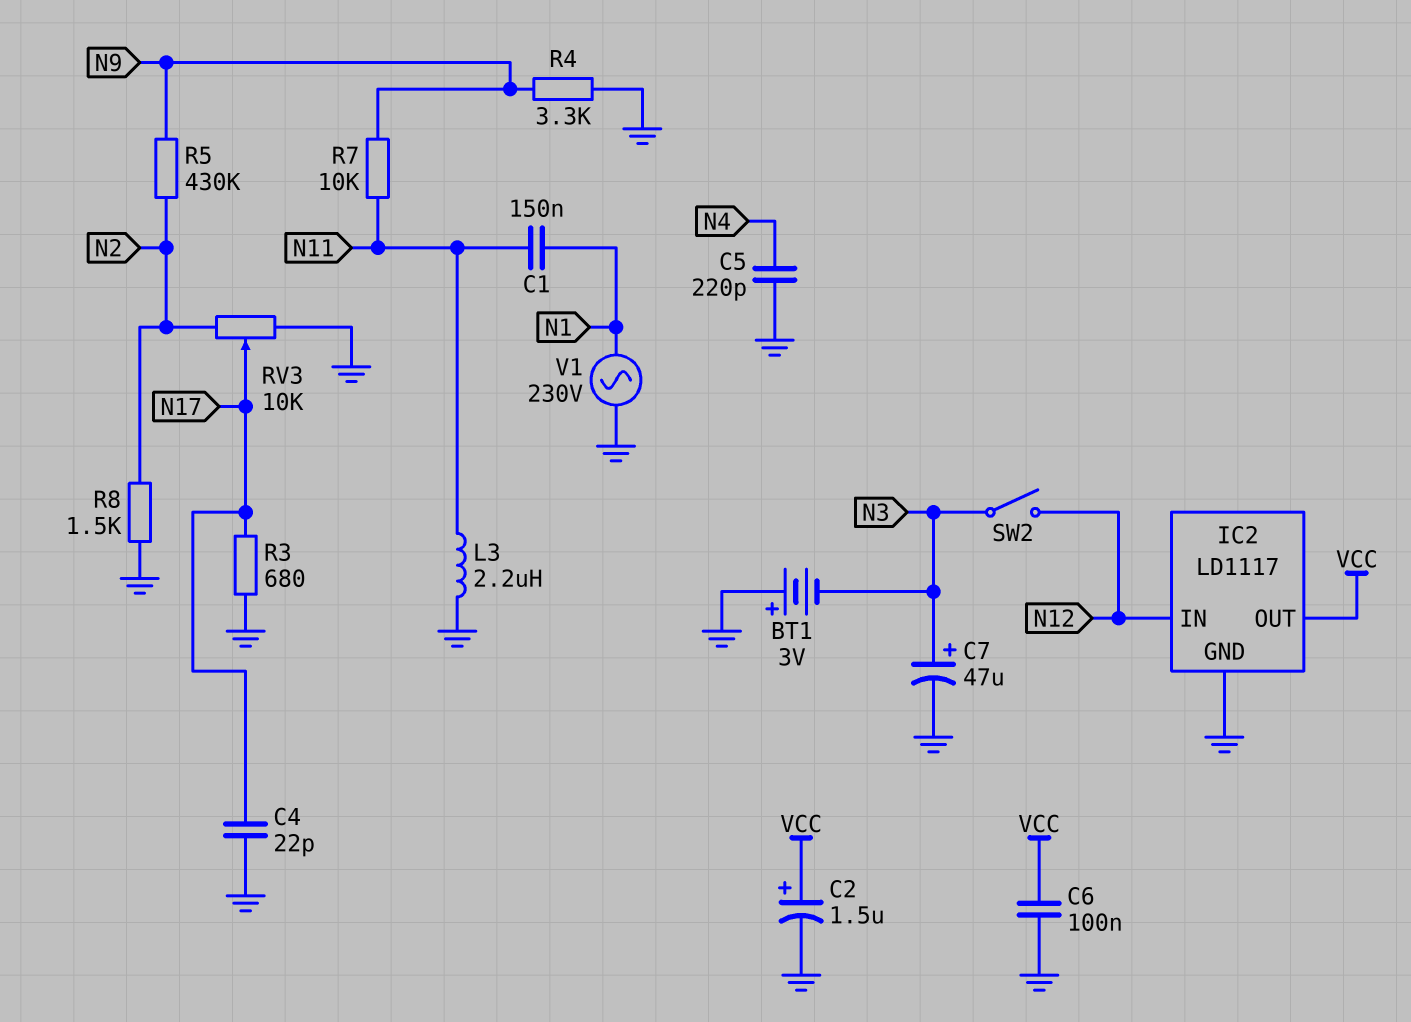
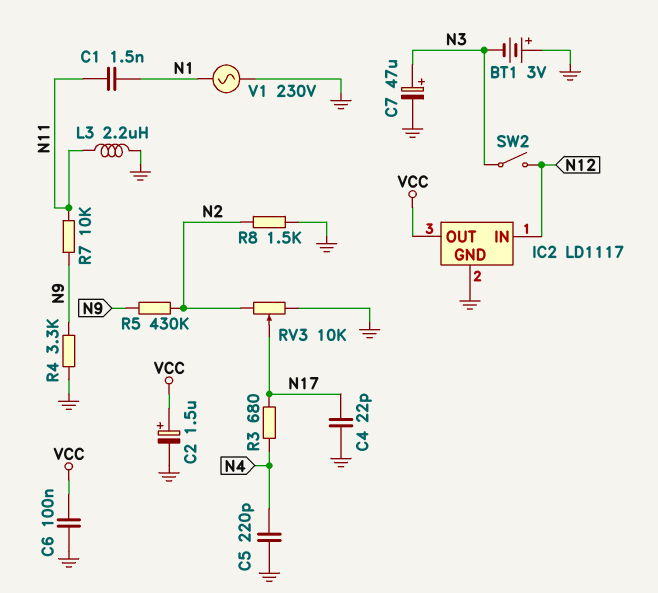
C1: 150nF (N1, N11) -> 1.5nF (N1, N11)
R3: 680 (GND, N17) -> 680 (N4, N17)

